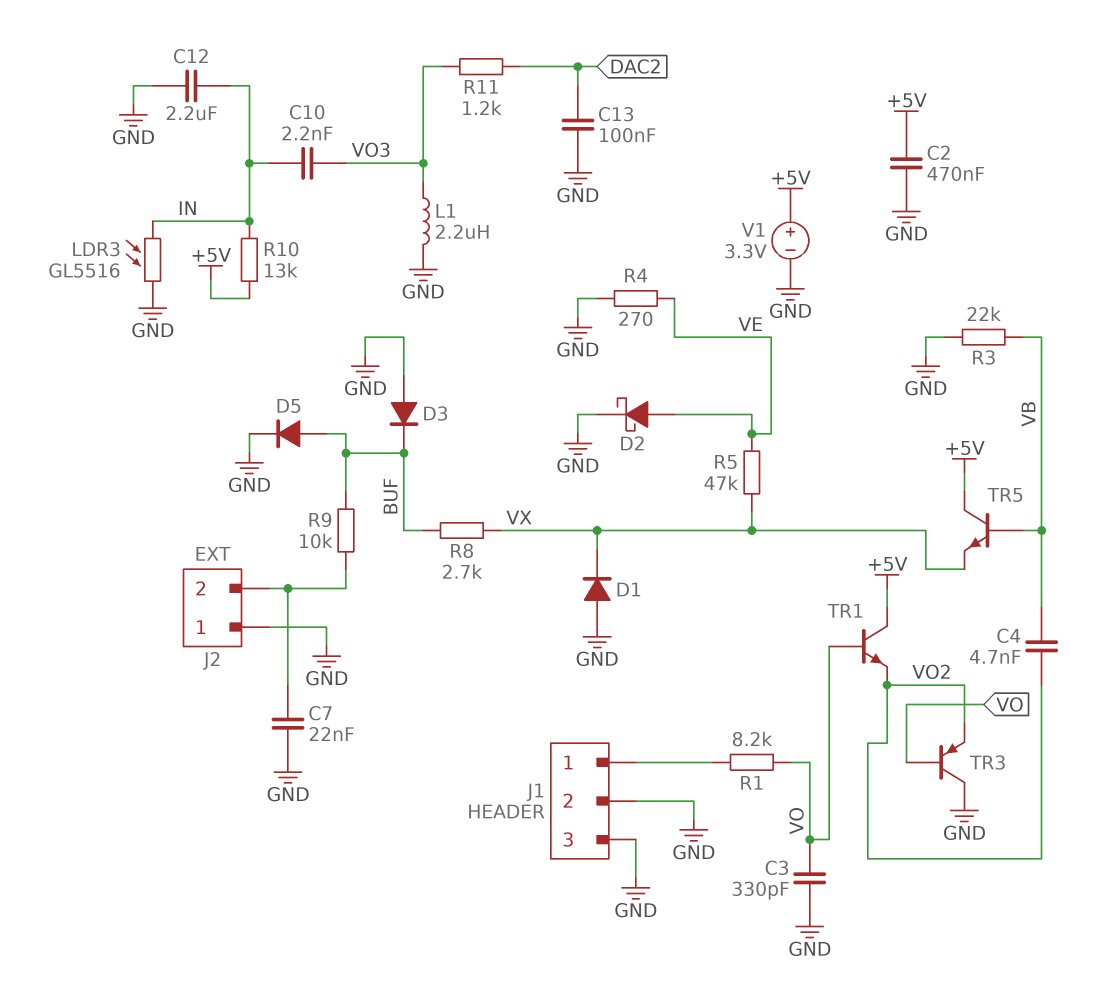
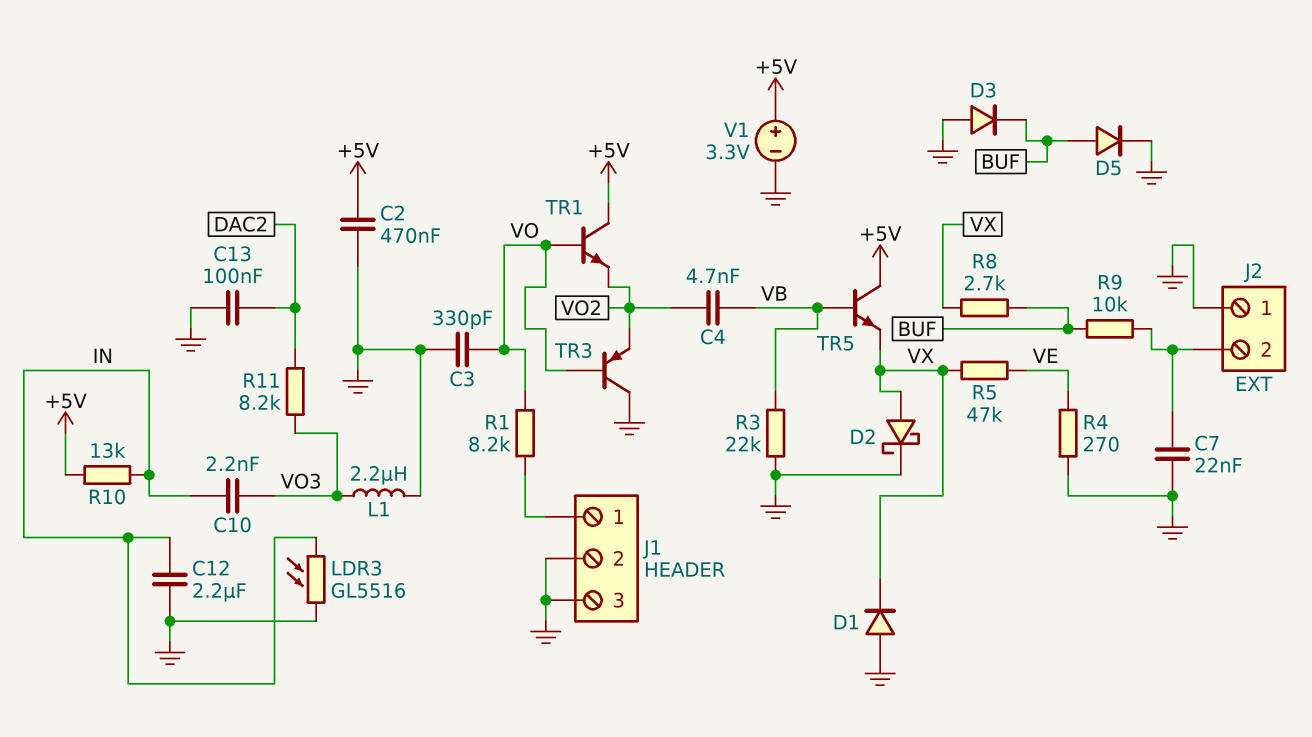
D2: schottky (A VE, K GND) -> schottky (A VX, K GND)
R11: 1.2k (DAC2, VO3) -> 8.2k (DAC2, VO3)

